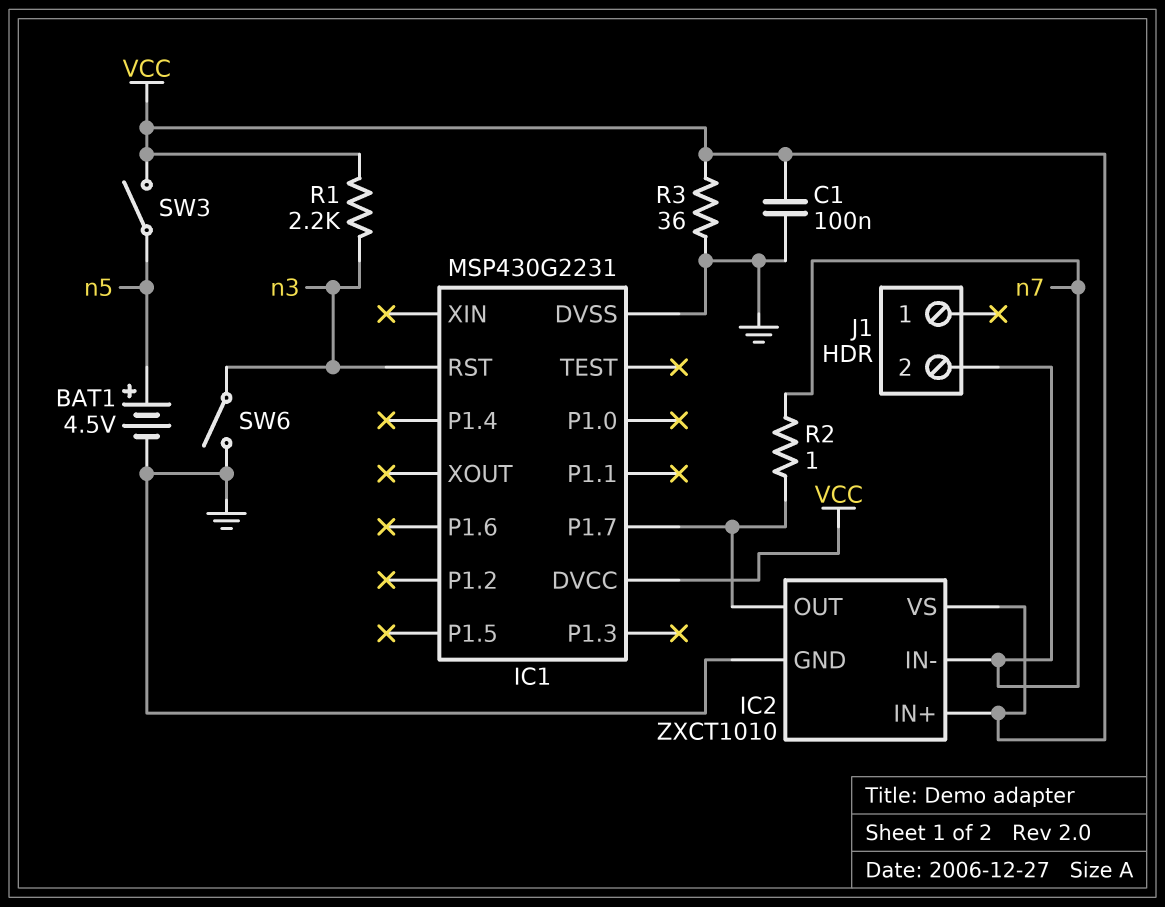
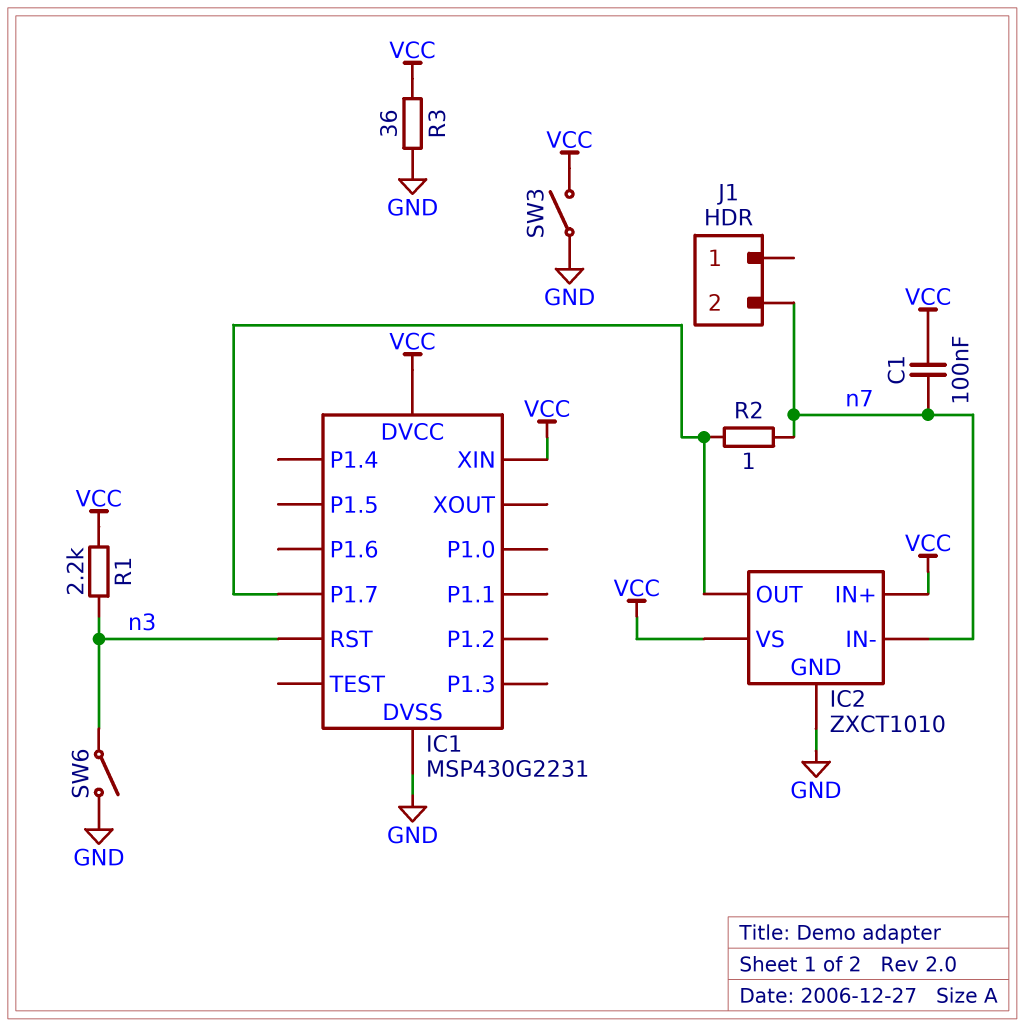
BAT1: 4.5V (plus n5, minus GND) -> none
C1: 100nF (GND, VCC) -> 100nF (VCC, n7)
IC1 pin XIN: none -> VCC
SW3: switch (VCC, n5) -> switch (GND, VCC)

